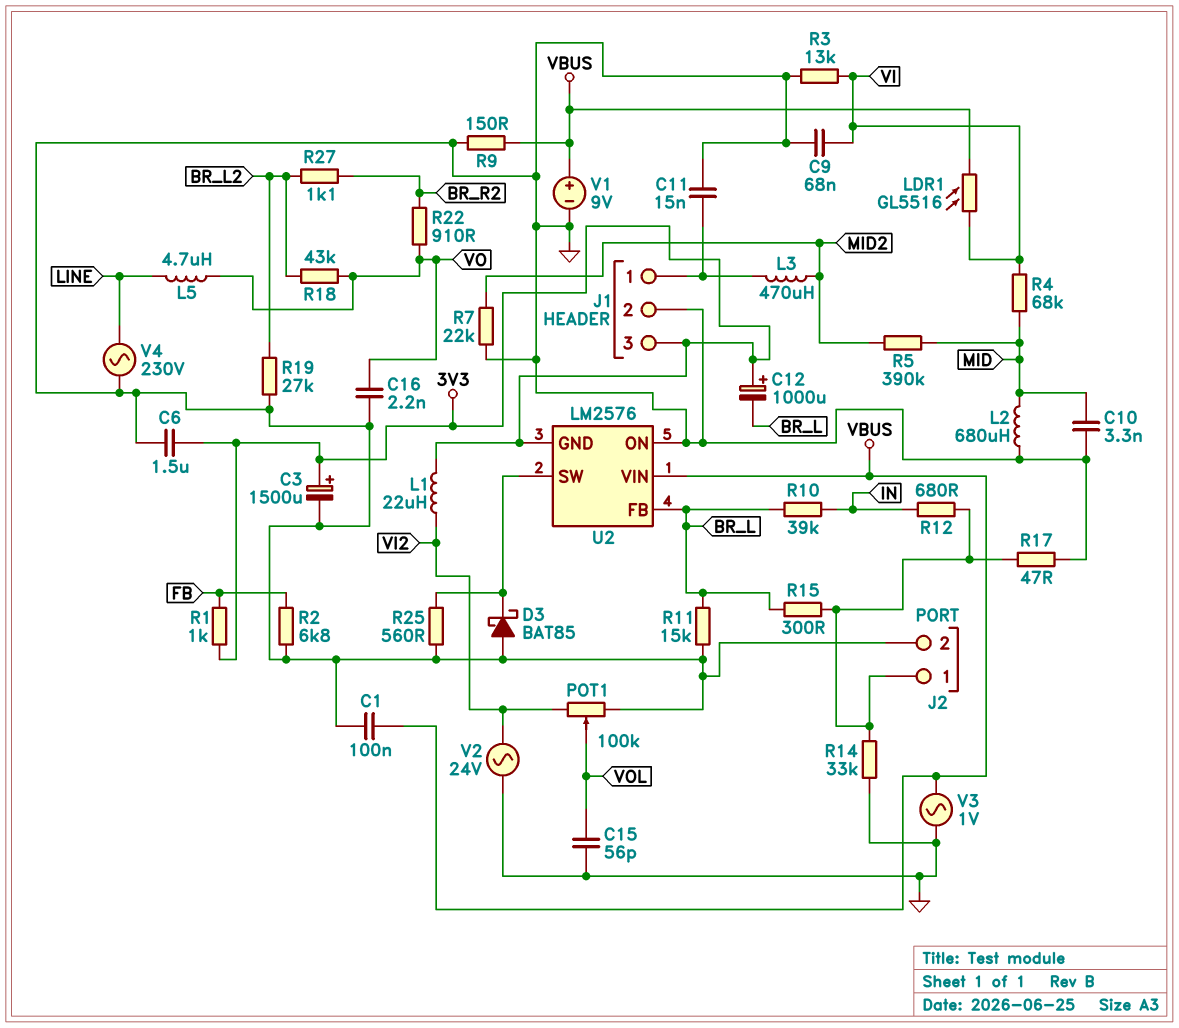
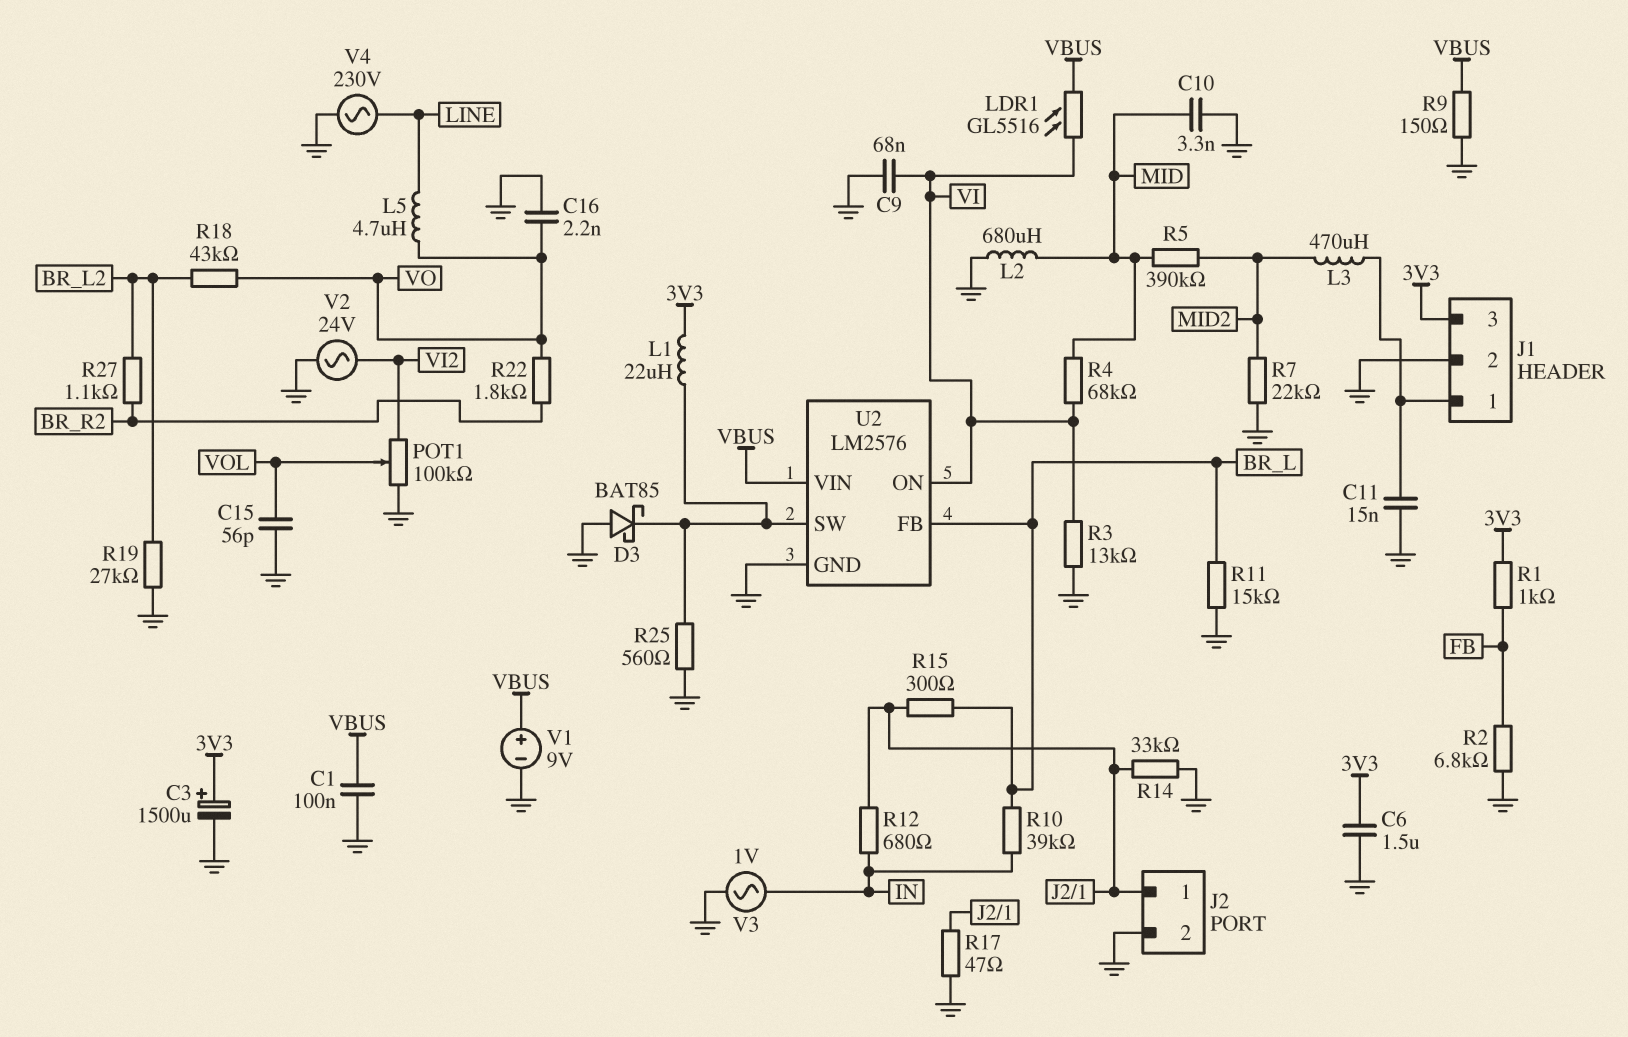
C12: 1000uF (plus 3V3, minus BR_L) -> none
L1: 22uH (3V3, VI2) -> 22uH (3V3, U2/SW)
R22: 910 (BR_R2, VO) -> 1.8k (BR_R2, VO)
U2 pin GND: 3V3 -> GND
U2 pin ON: GND -> VI
V3: AC 1V (GND, VBUS) -> AC 1V (GND, IN)

